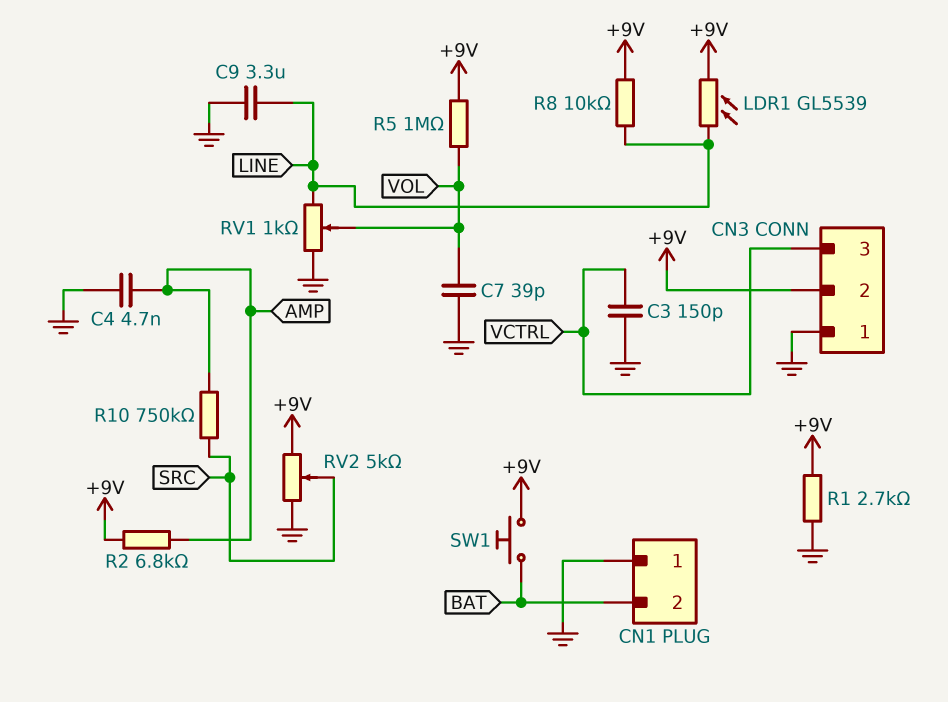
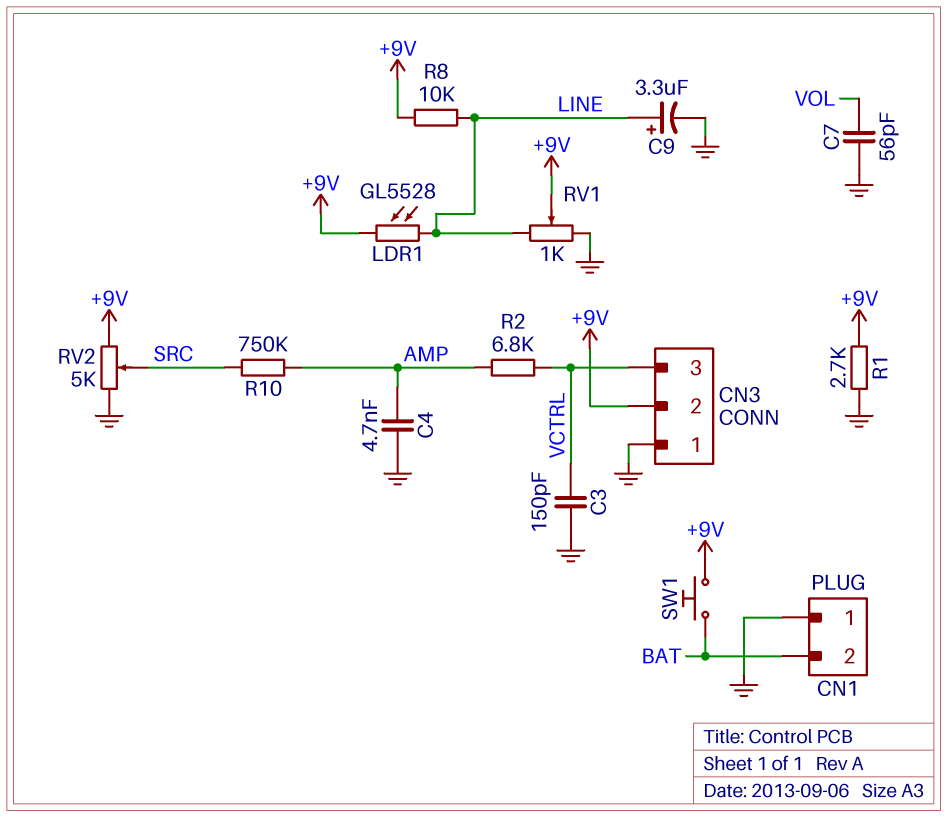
C7: 39pF (GND, VOL) -> 56pF (GND, VOL)
C9: 3.3uF (GND, LINE) -> 3.3uF (plus LINE, minus GND)
LDR1: GL5539 (+9V, LINE) -> GL5528 (+9V, LINE)
R2: 6.8k (+9V, AMP) -> 6.8k (AMP, VCTRL)
R5: 1M (+9V, VOL) -> none
RV1: 1k (GND, LINE, wiper VOL) -> 1k (GND, LINE, wiper +9V)

